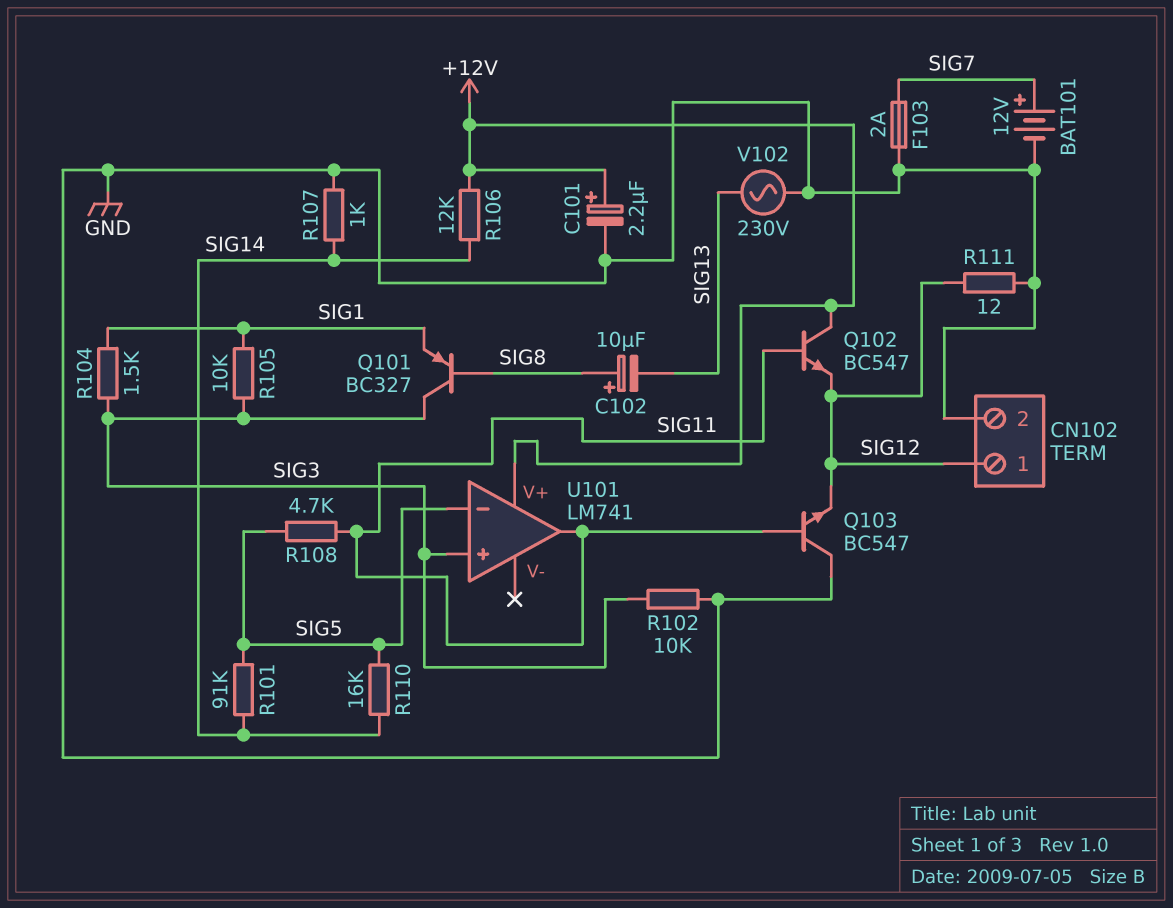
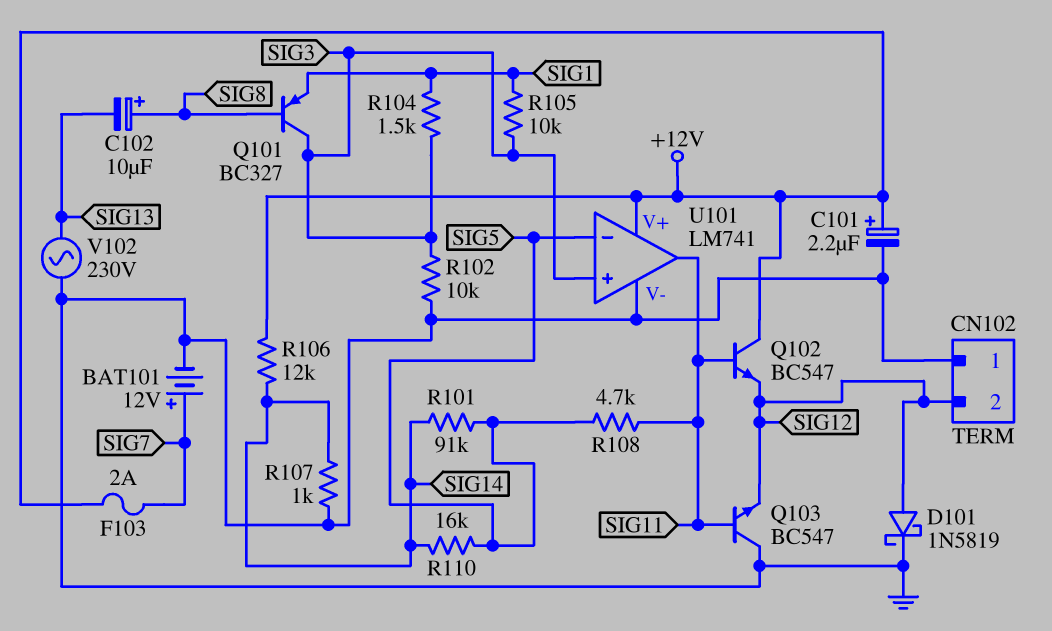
CN102 pin 1: SIG12 -> GND
CN102 pin 2: GND -> SIG12
D101: none -> schottky 1N5819 (A SIG12, K GND)
F103: 2A (GND, SIG7) -> 2A (+12V, SIG7)
R111: 12 (GND, SIG12) -> none
U101 pin V-: none -> GND

